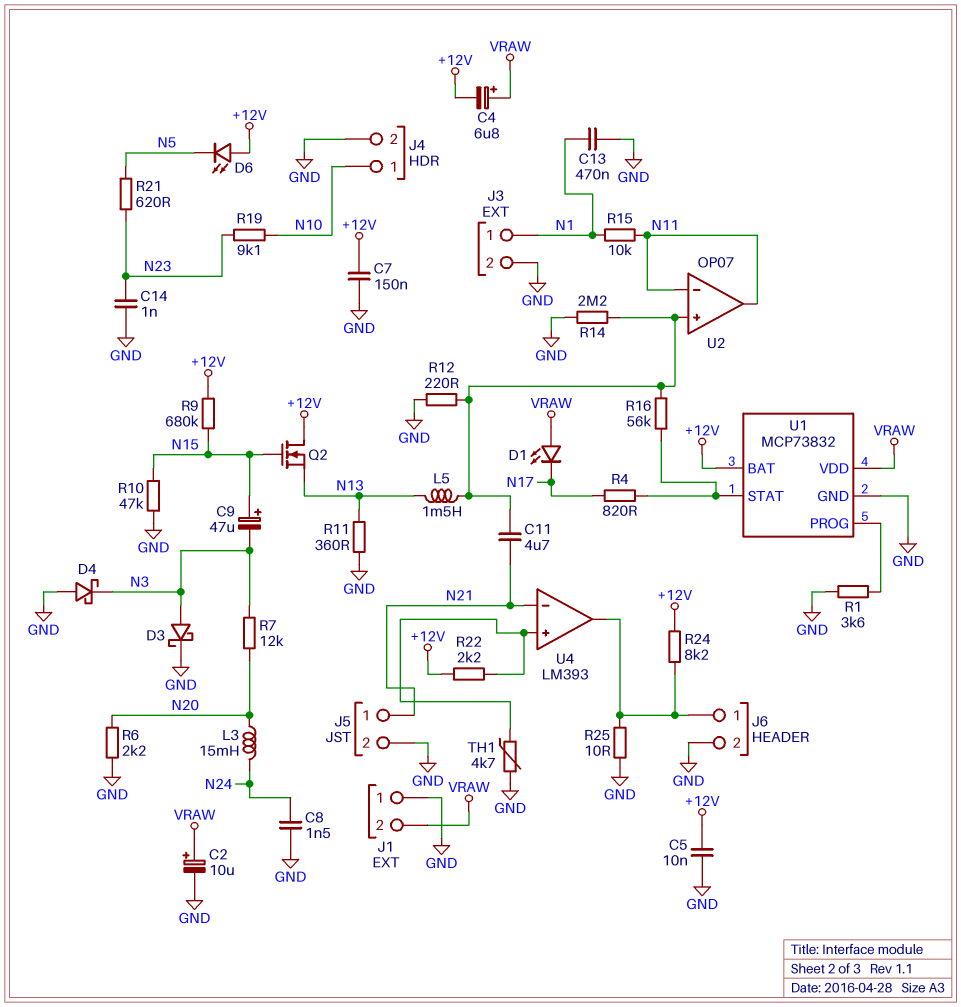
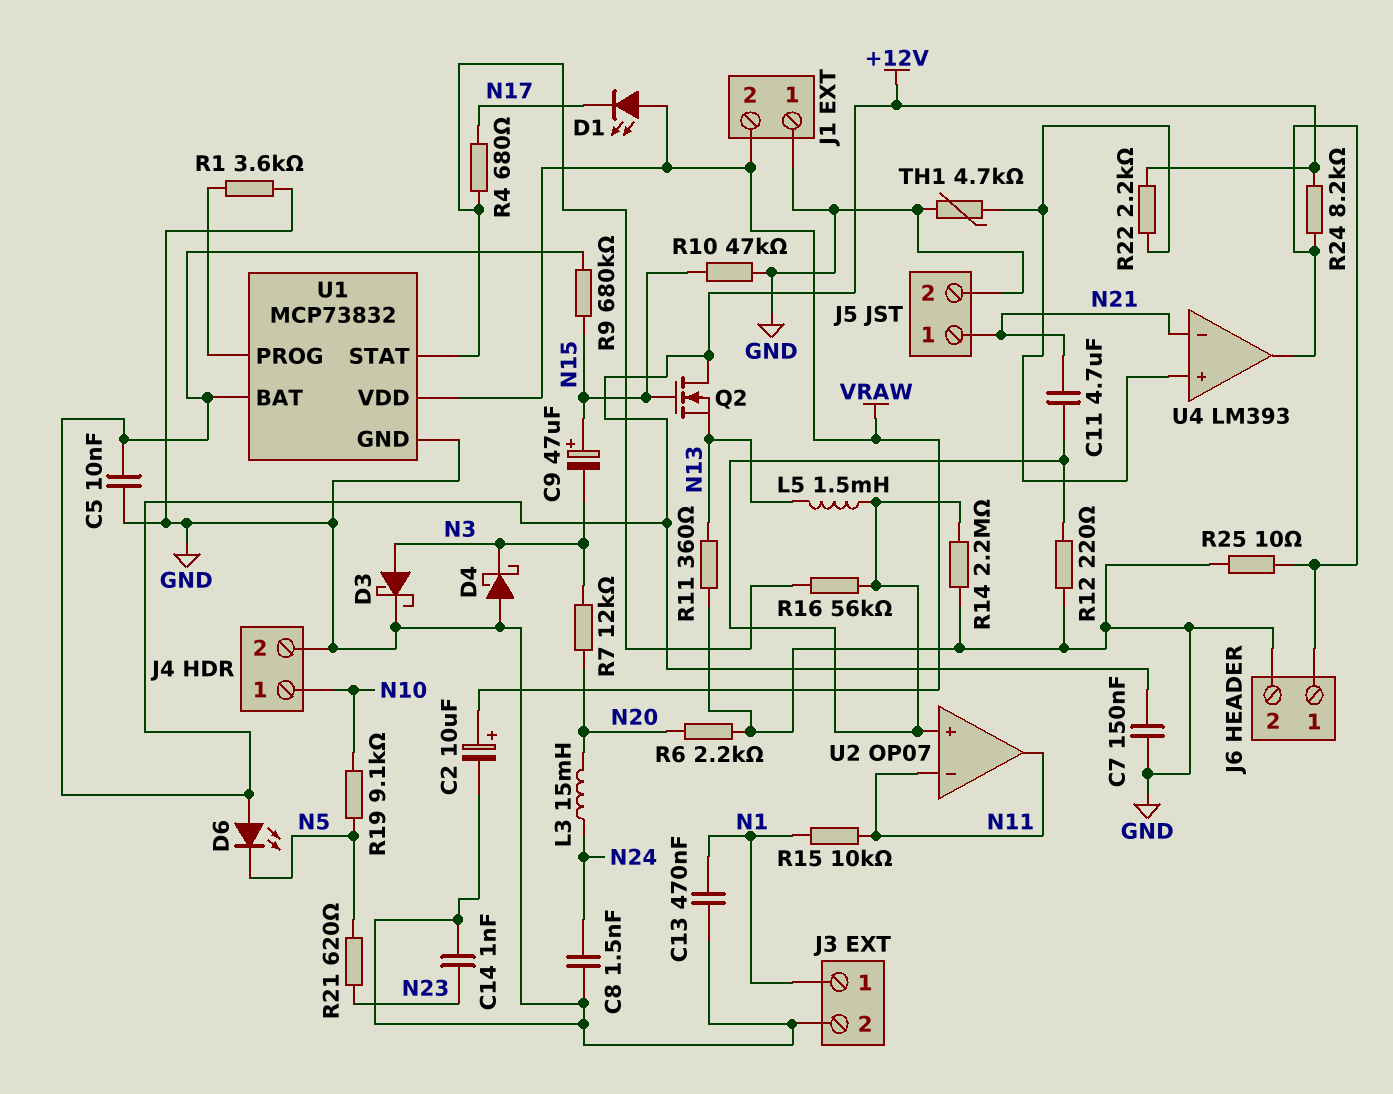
C4: 6.8uF (plus VRAW, minus +12V) -> none
R4: 820 (N17, U1/STAT) -> 680 (N17, U1/STAT)
R19: 9.1k (N10, N23) -> 9.1k (N5, N10)

